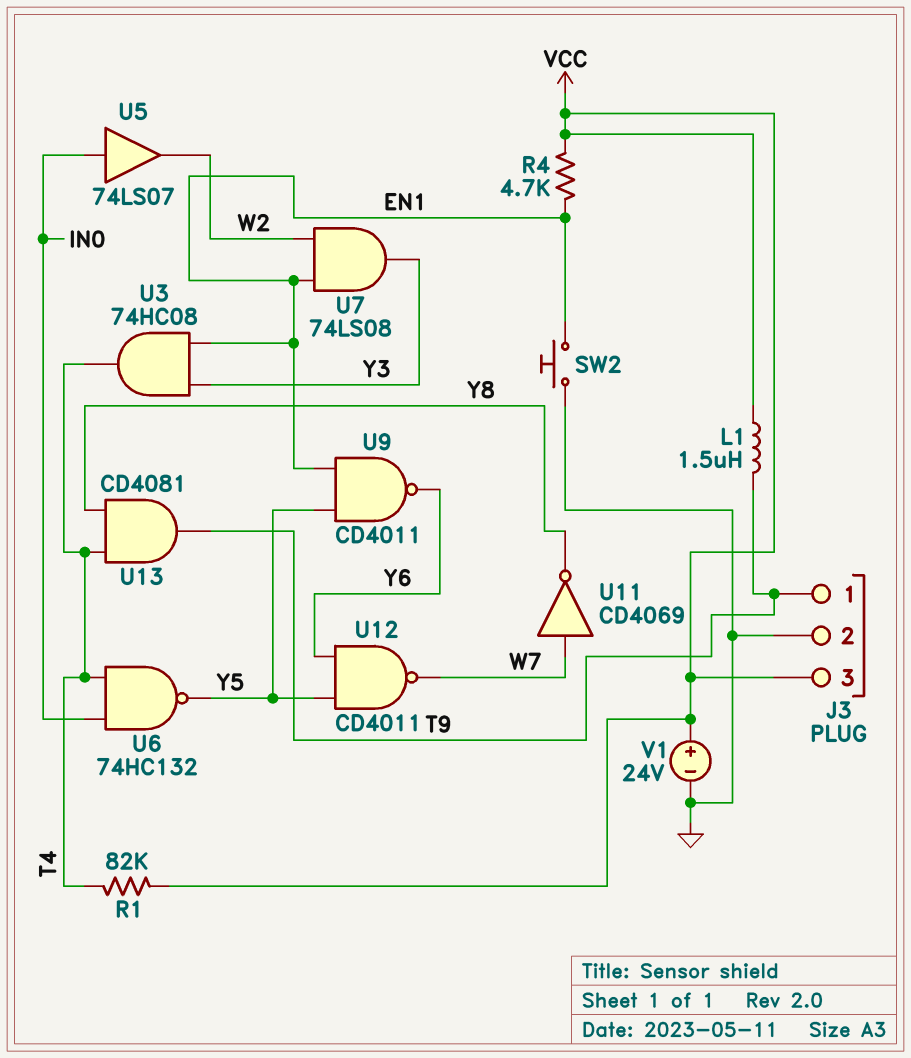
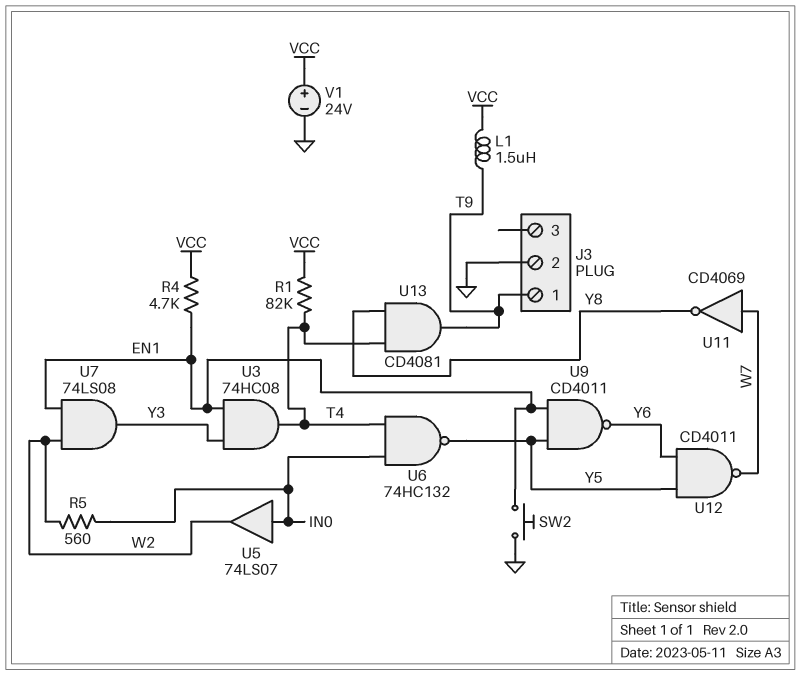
J3 pin 3: VCC -> none
R5: none -> 560 (IN0, W2)

